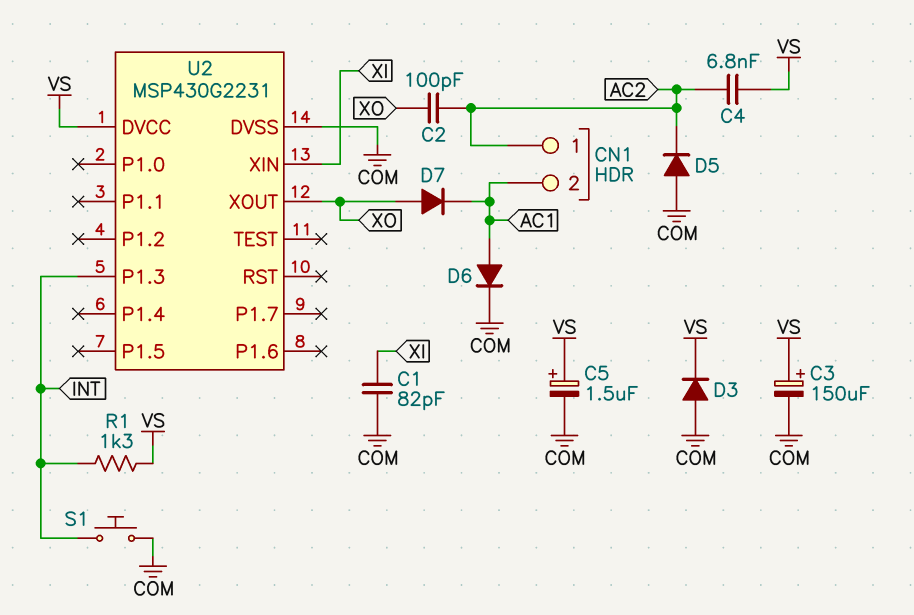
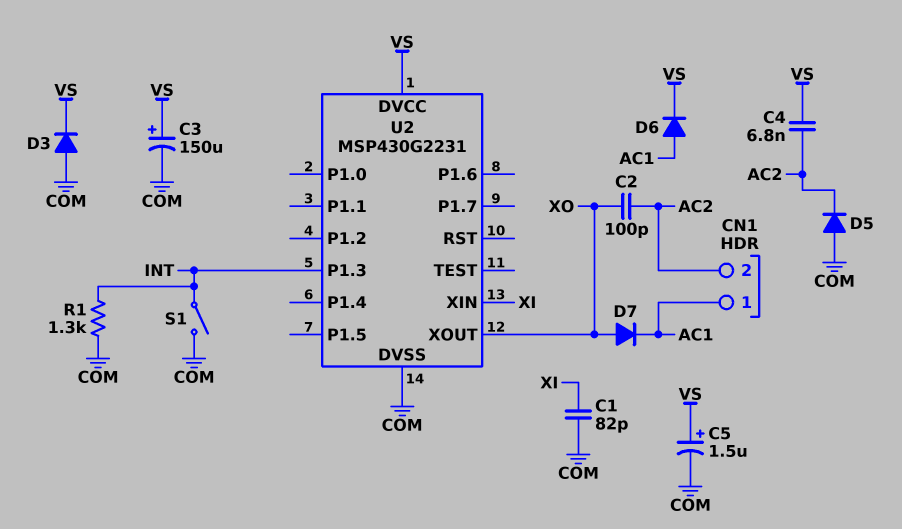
CN1 pin 1: AC2 -> AC1
CN1 pin 2: AC1 -> AC2
D6: diode (A AC1, K COM) -> diode (A AC1, K VS)
R1: 1.3k (INT, VS) -> 1.3k (COM, INT)
S1: button (COM, INT) -> switch (COM, INT)

